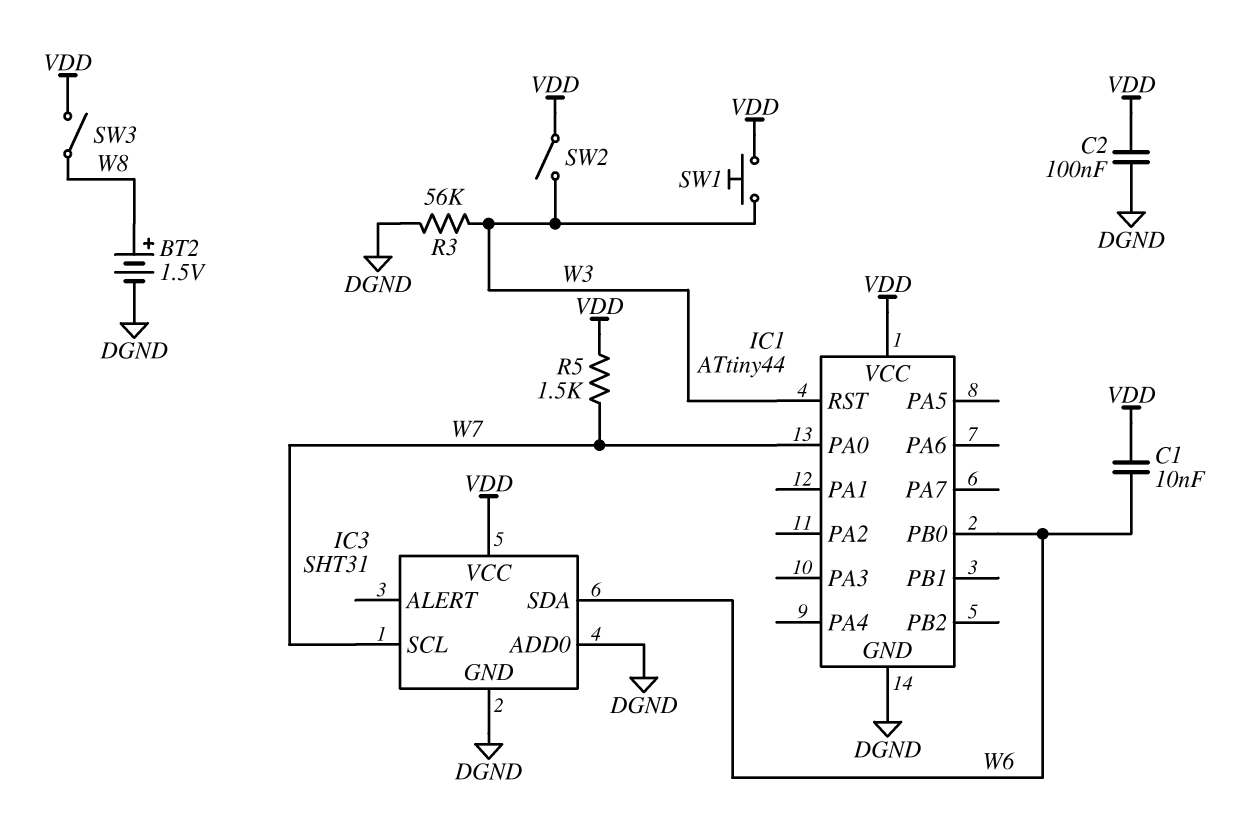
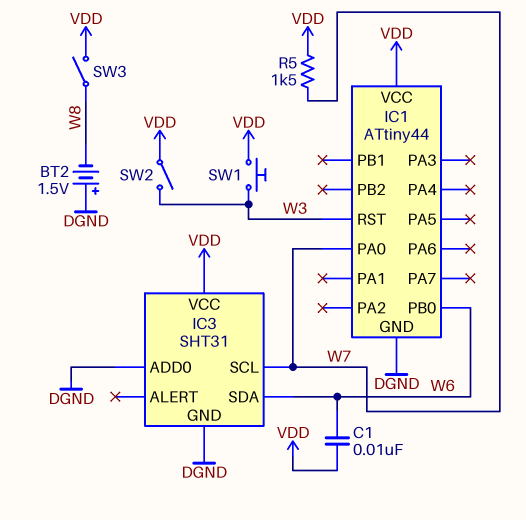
BT2: 1.5V (plus W8, minus DGND) -> 1.5V (plus DGND, minus W8)
C2: 100nF (DGND, VDD) -> none
R3: 56k (DGND, W3) -> none

